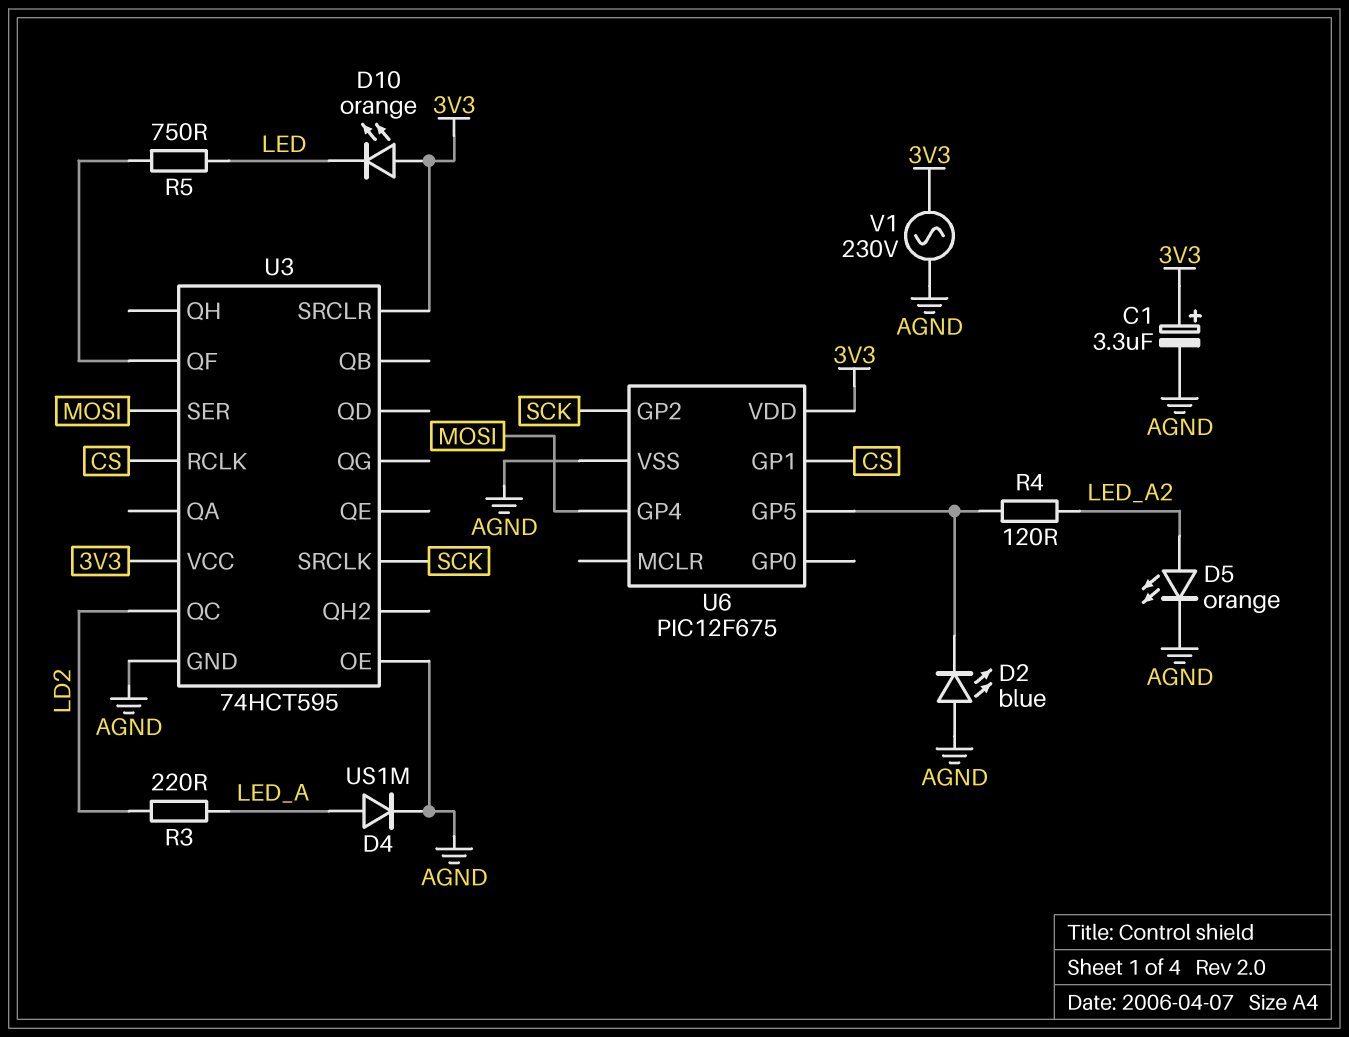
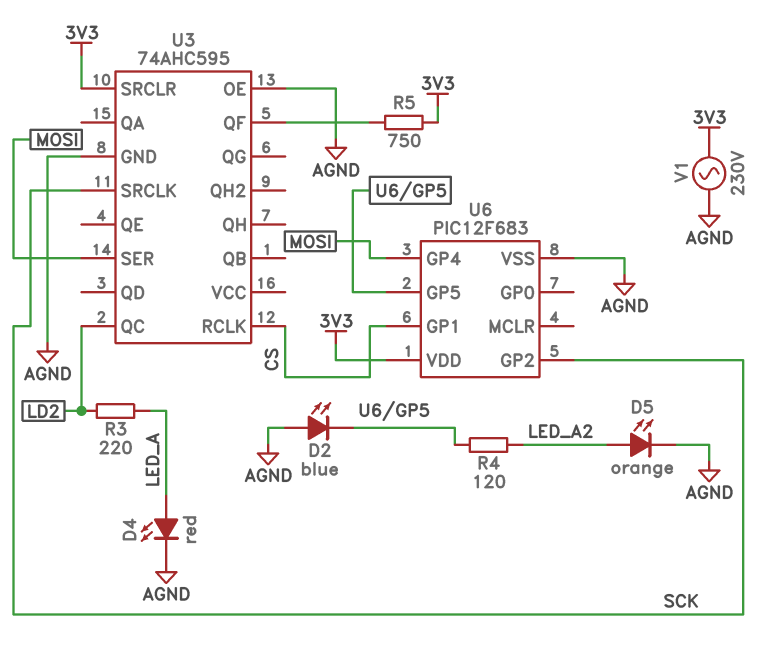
C1: 3.3uF (plus 3V3, minus AGND) -> none
D4: diode US1M (A LED_A, K AGND) -> LED red (A LED_A, K AGND)
D10: LED orange (A 3V3, K LED) -> none
R5: 750 (LED, U3/QF) -> 750 (3V3, U3/QF)
U3: 74HCT595 -> 74AHC595
U3 pin VCC: 3V3 -> none
U6: PIC12F675 -> PIC12F683

